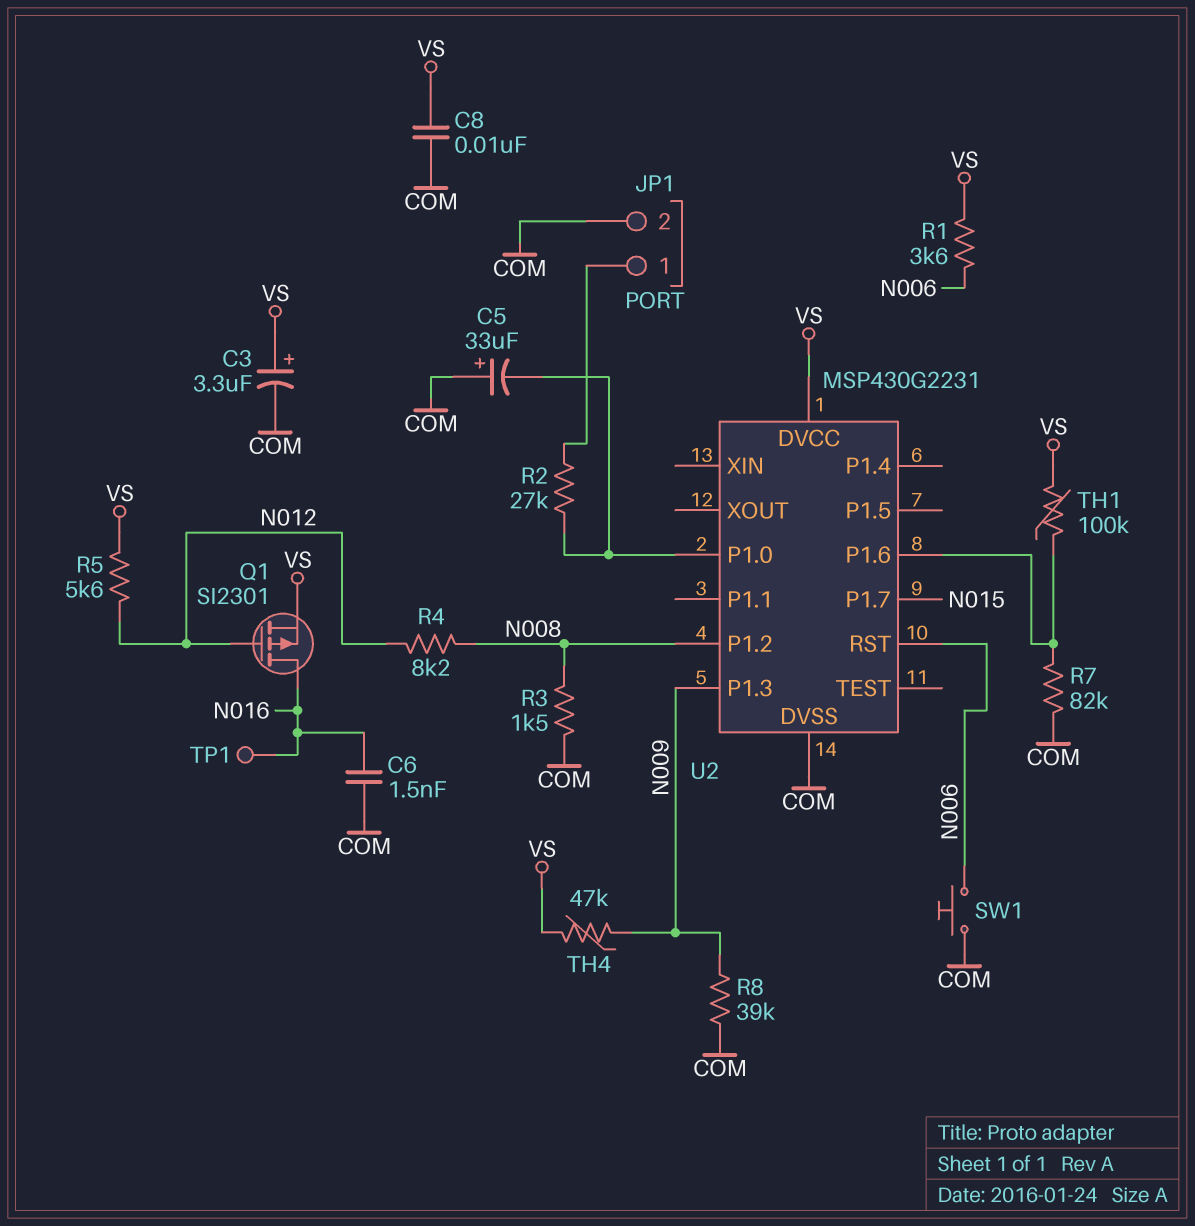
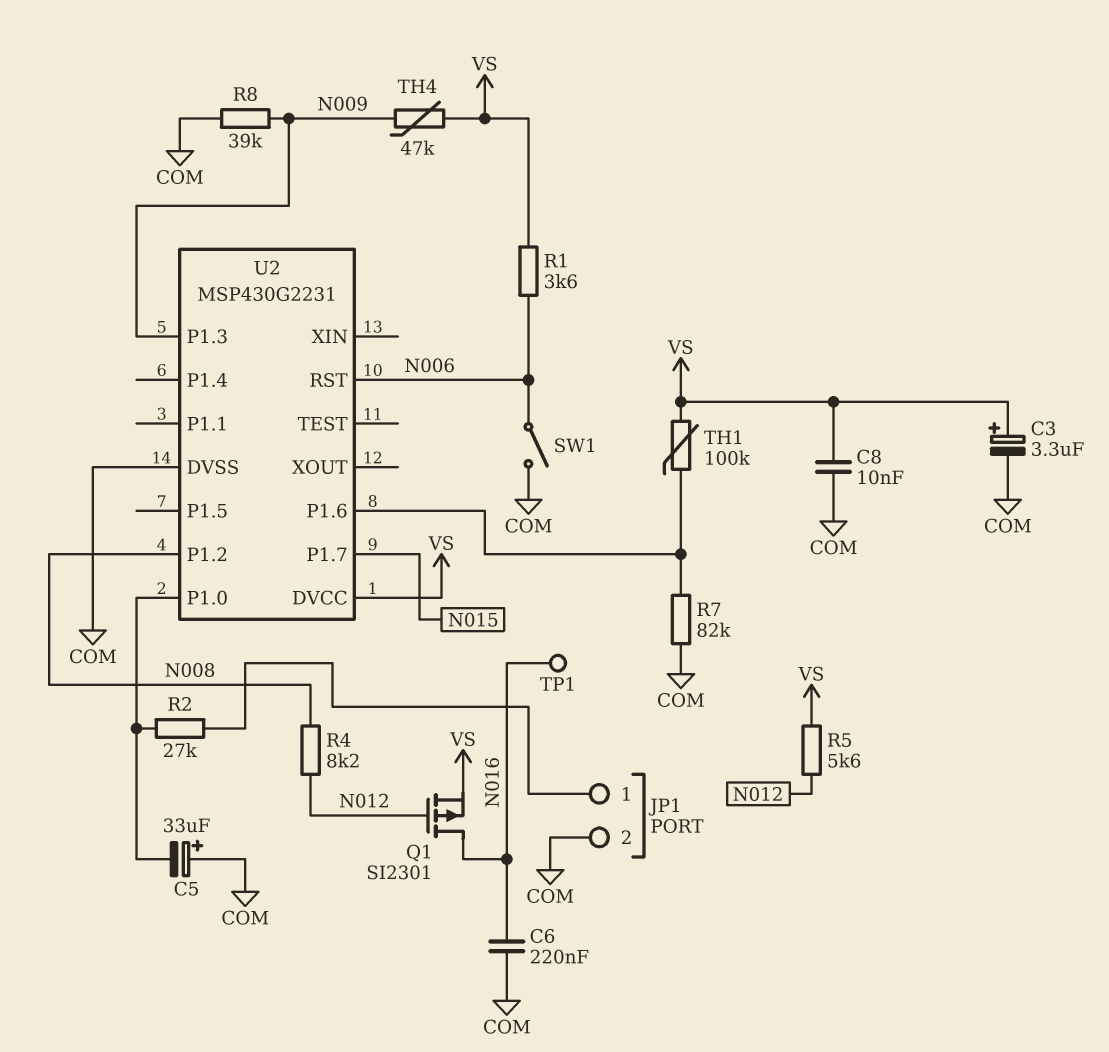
C6: 1.5nF (COM, N016) -> 220nF (COM, N016)
R3: 1.5k (COM, N008) -> none
SW1: button (COM, N006) -> switch (COM, N006)

